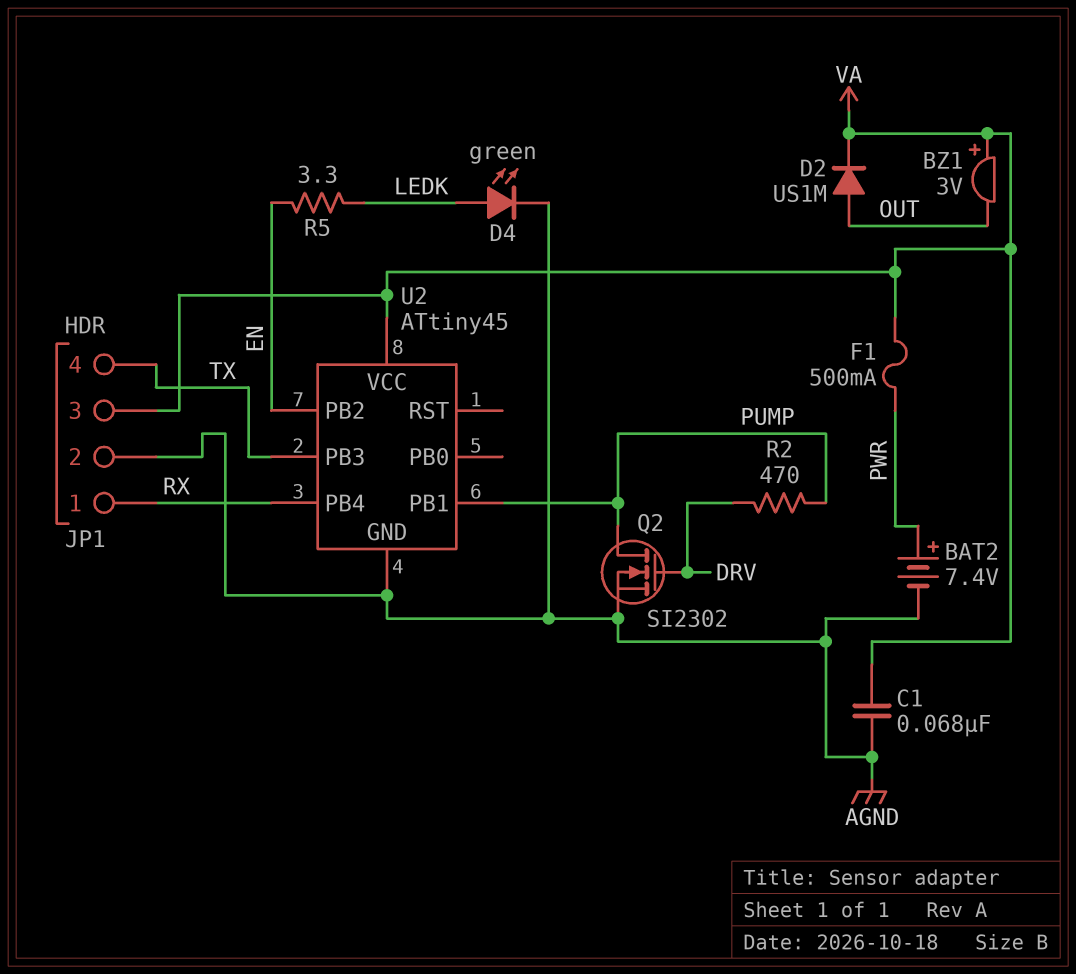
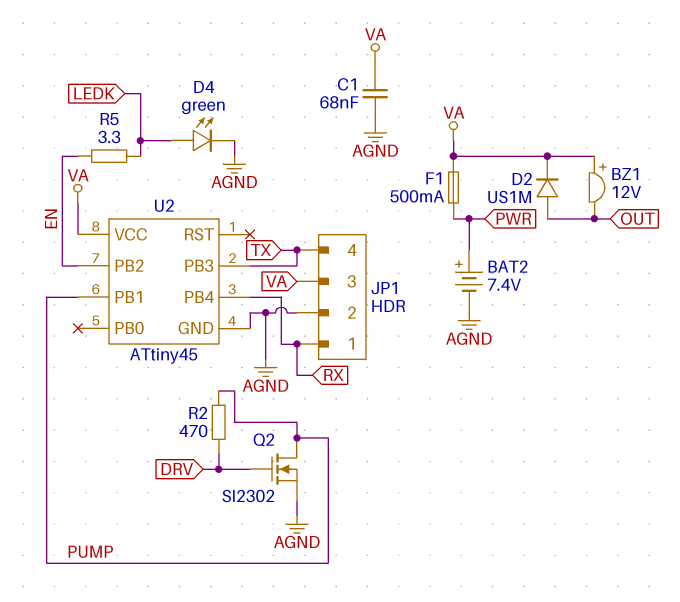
BZ1: buzzer 3V (plus VA, minus OUT) -> buzzer 12V (plus VA, minus OUT)

